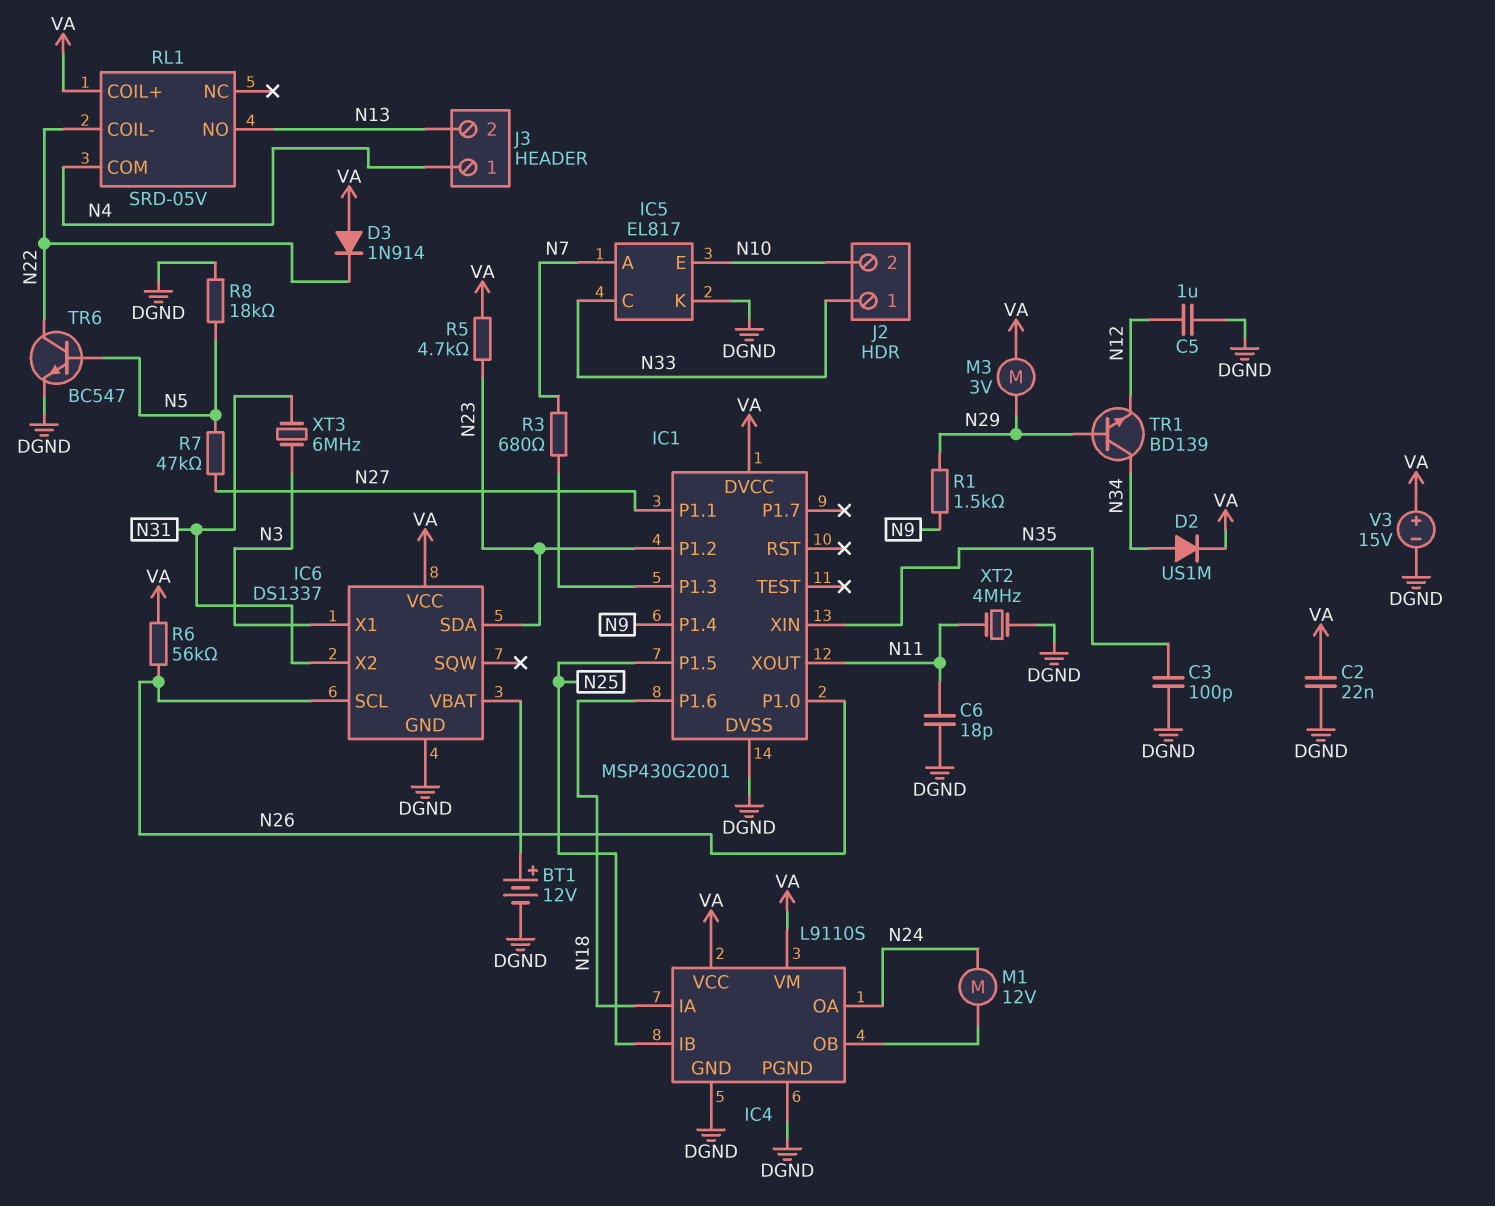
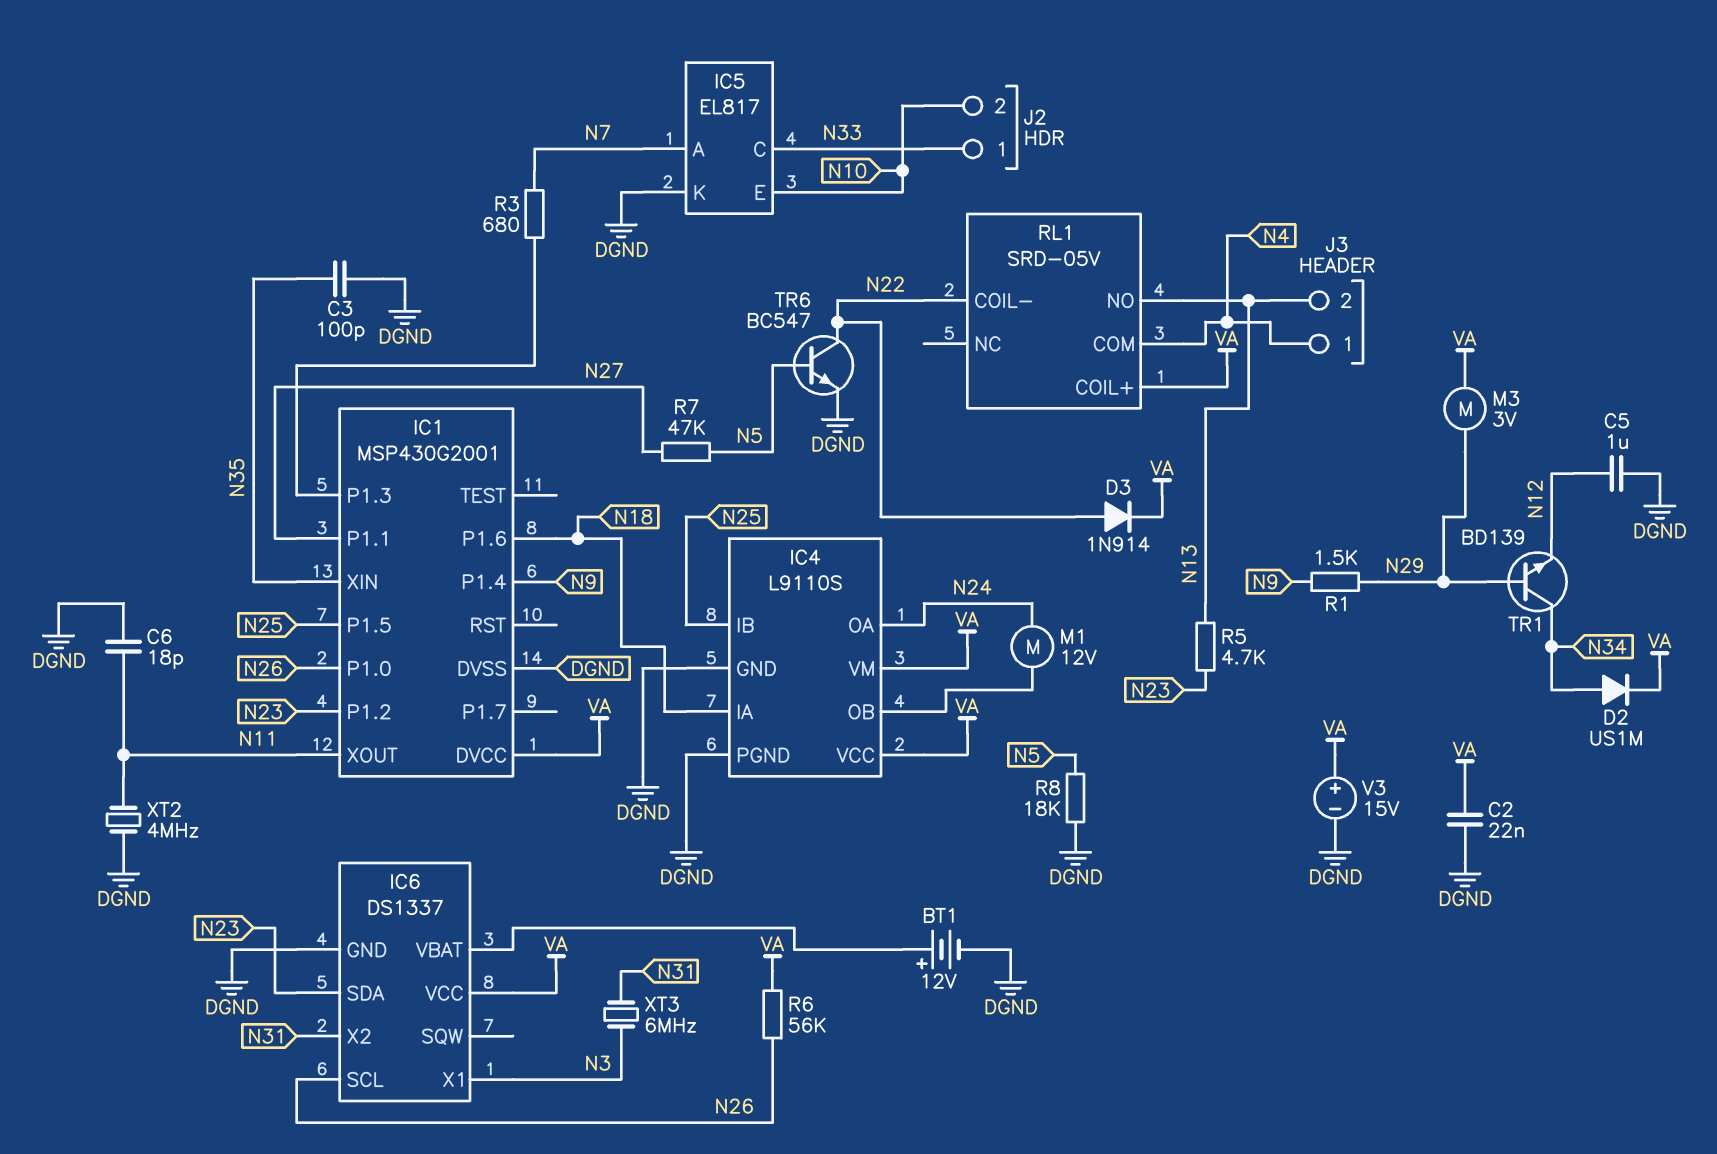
D3: diode 1N914 (A VA, K N22) -> diode 1N914 (A N22, K VA)
R5: 4.7k (N23, VA) -> 4.7k (N13, N23)

